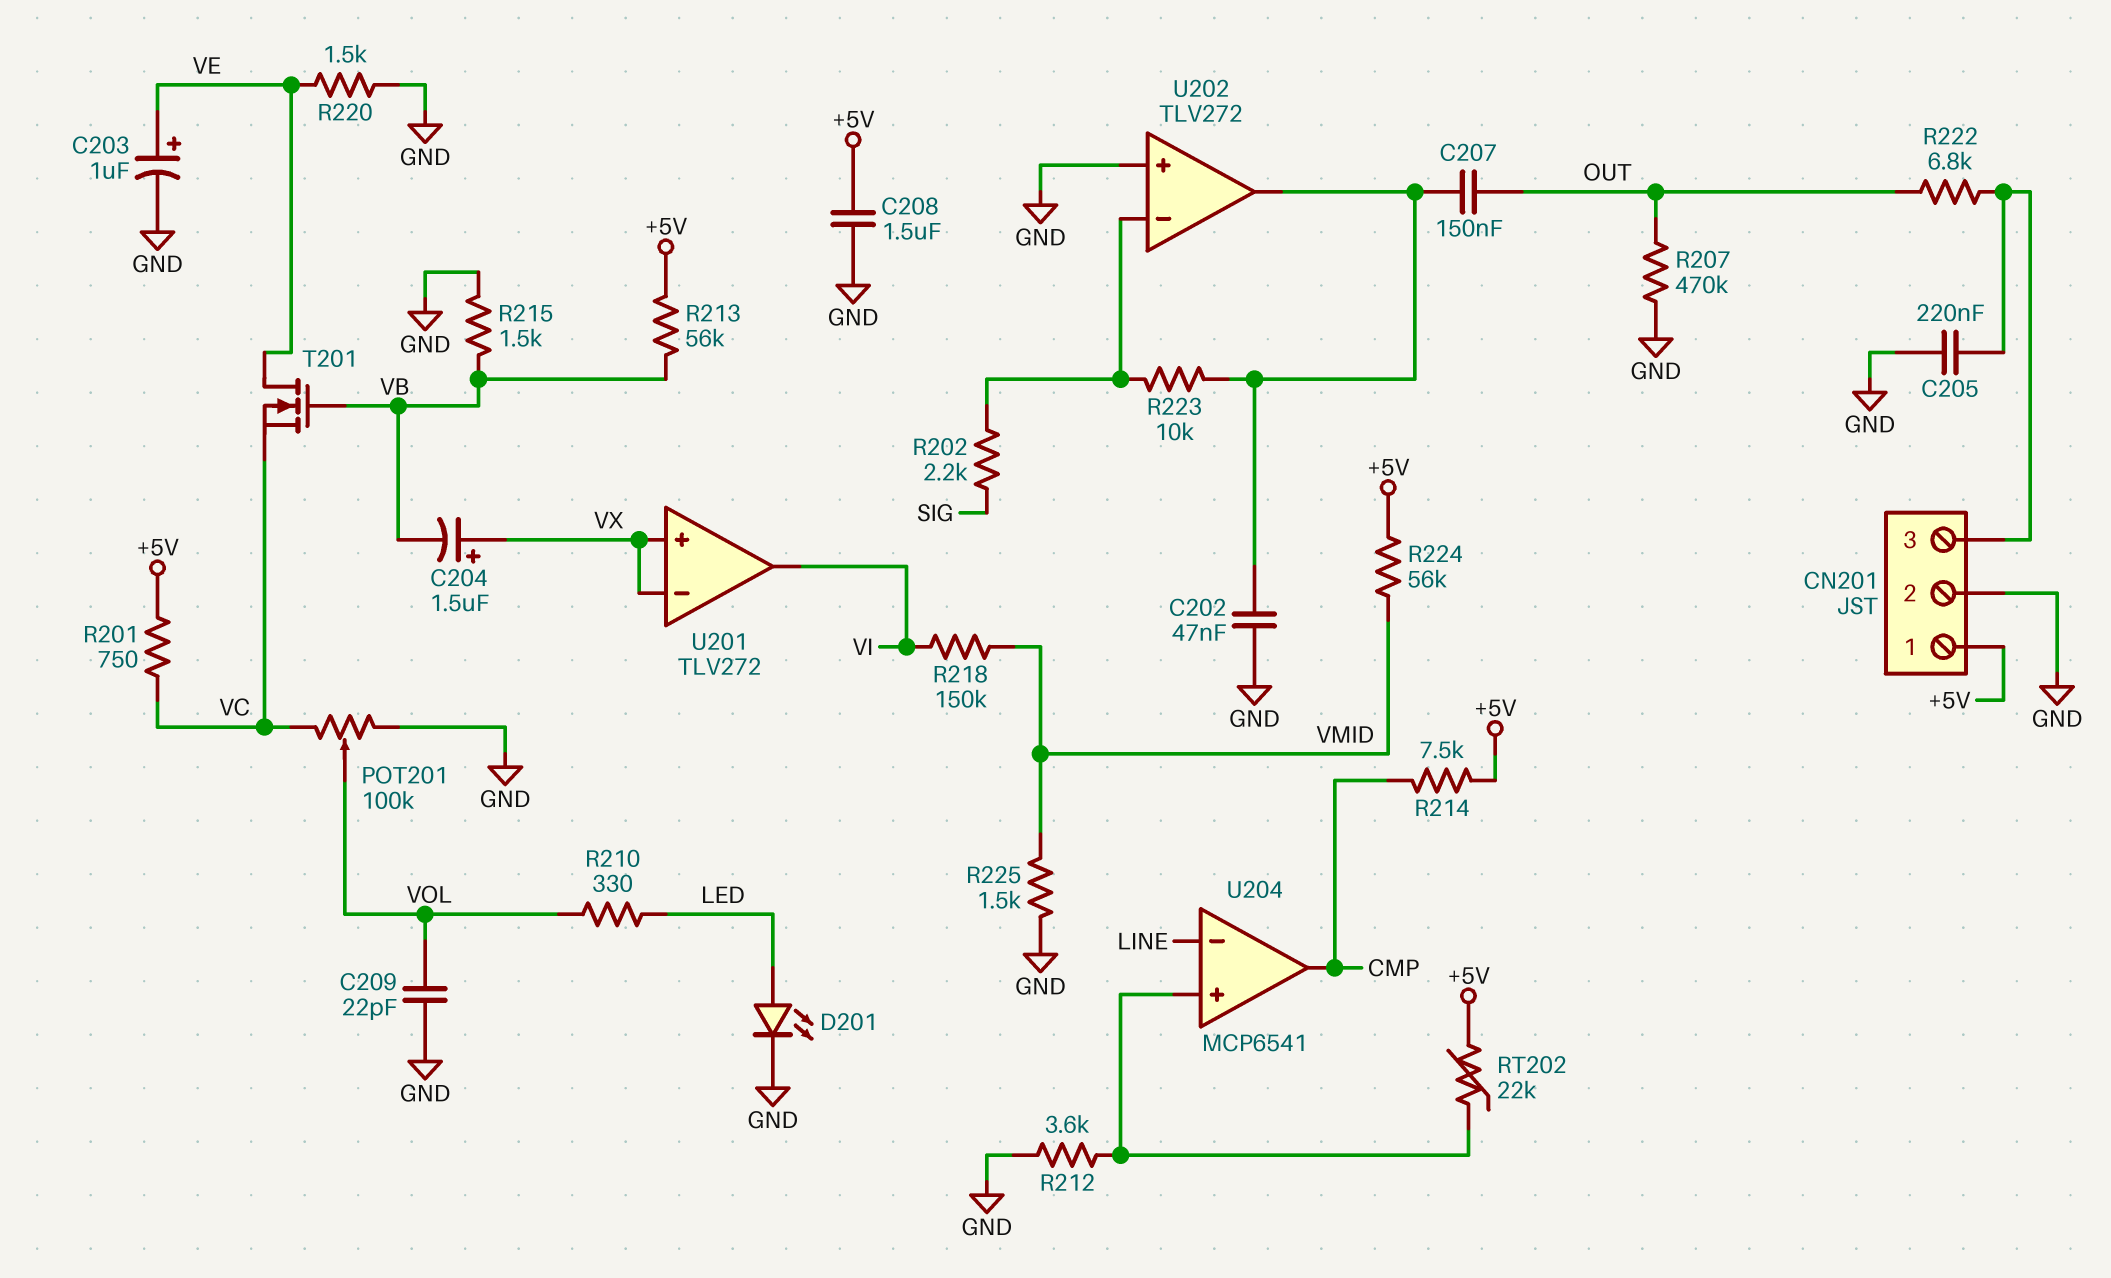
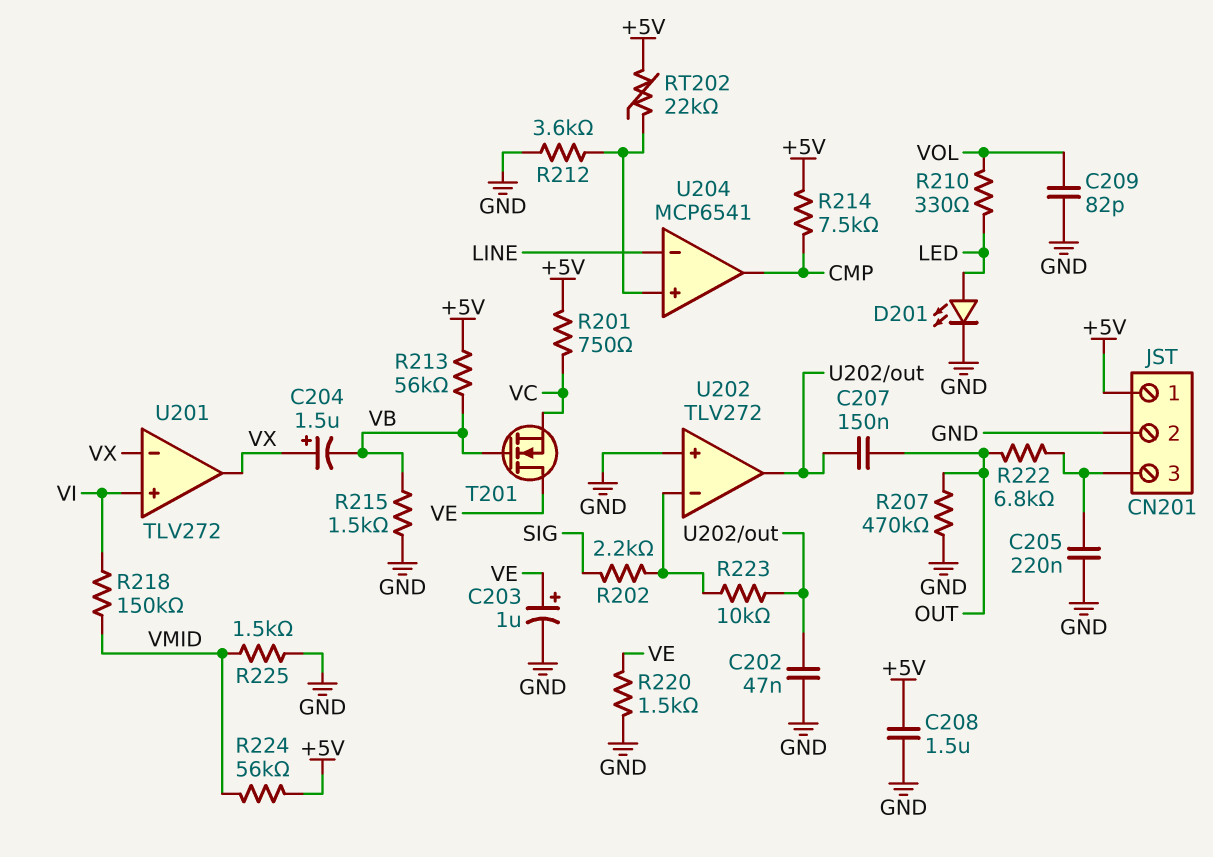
C209: 22pF (GND, VOL) -> 82pF (GND, VOL)
POT201: 100k (GND, VC, wiper VOL) -> none
U201 pin in+: VX -> VI
U201 pin out: VI -> VX

